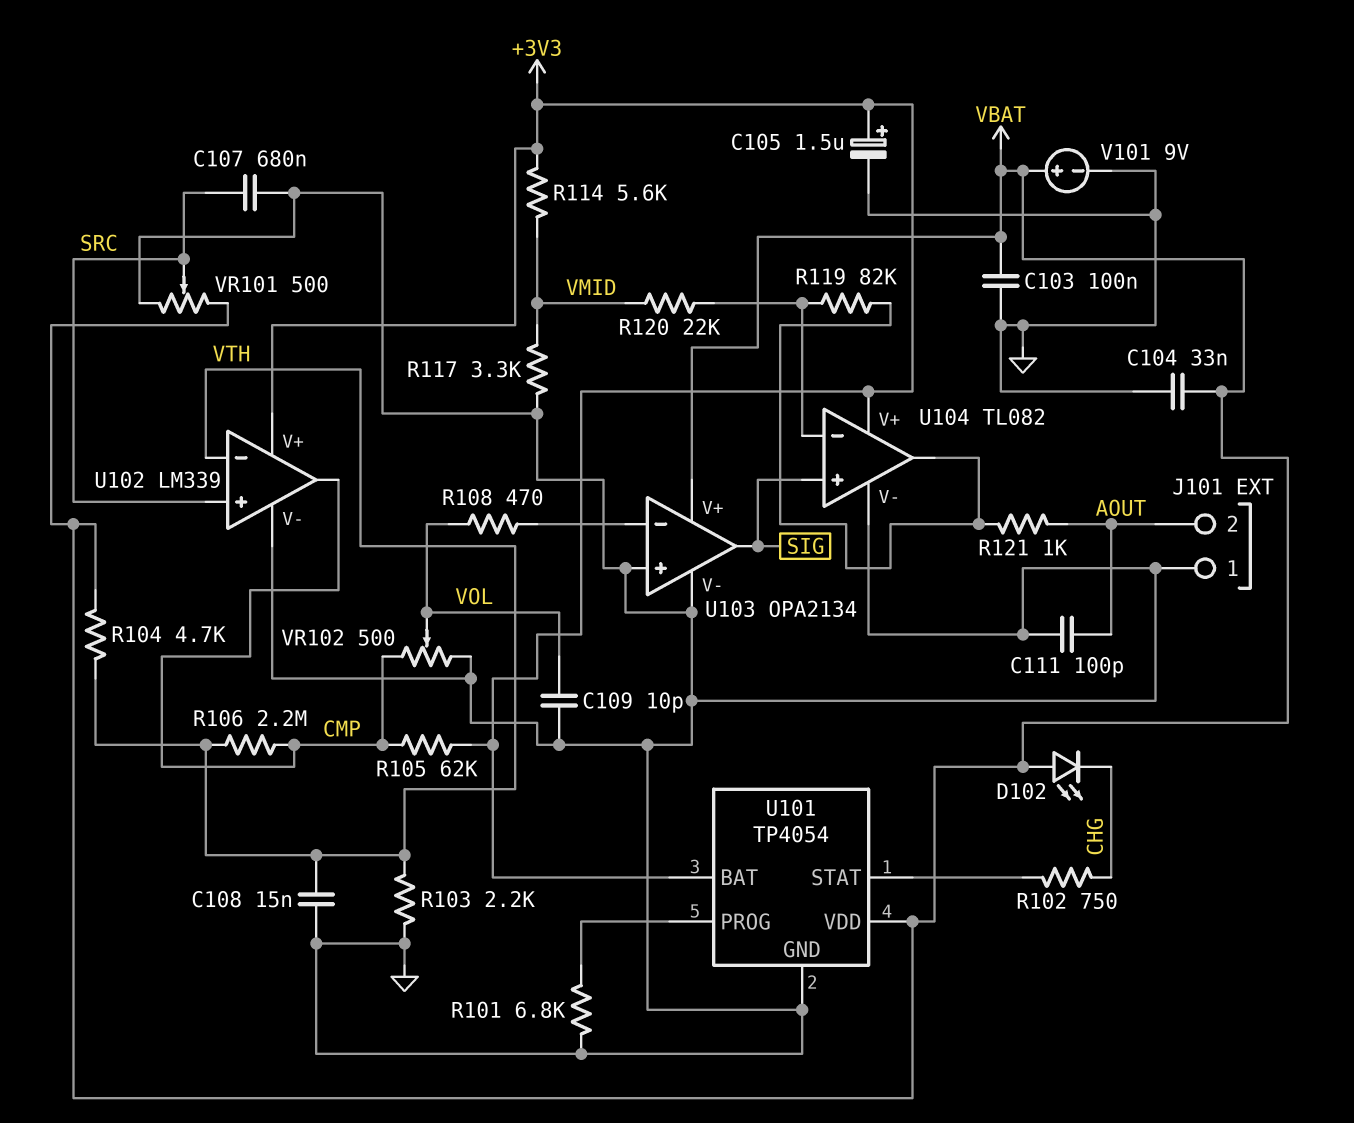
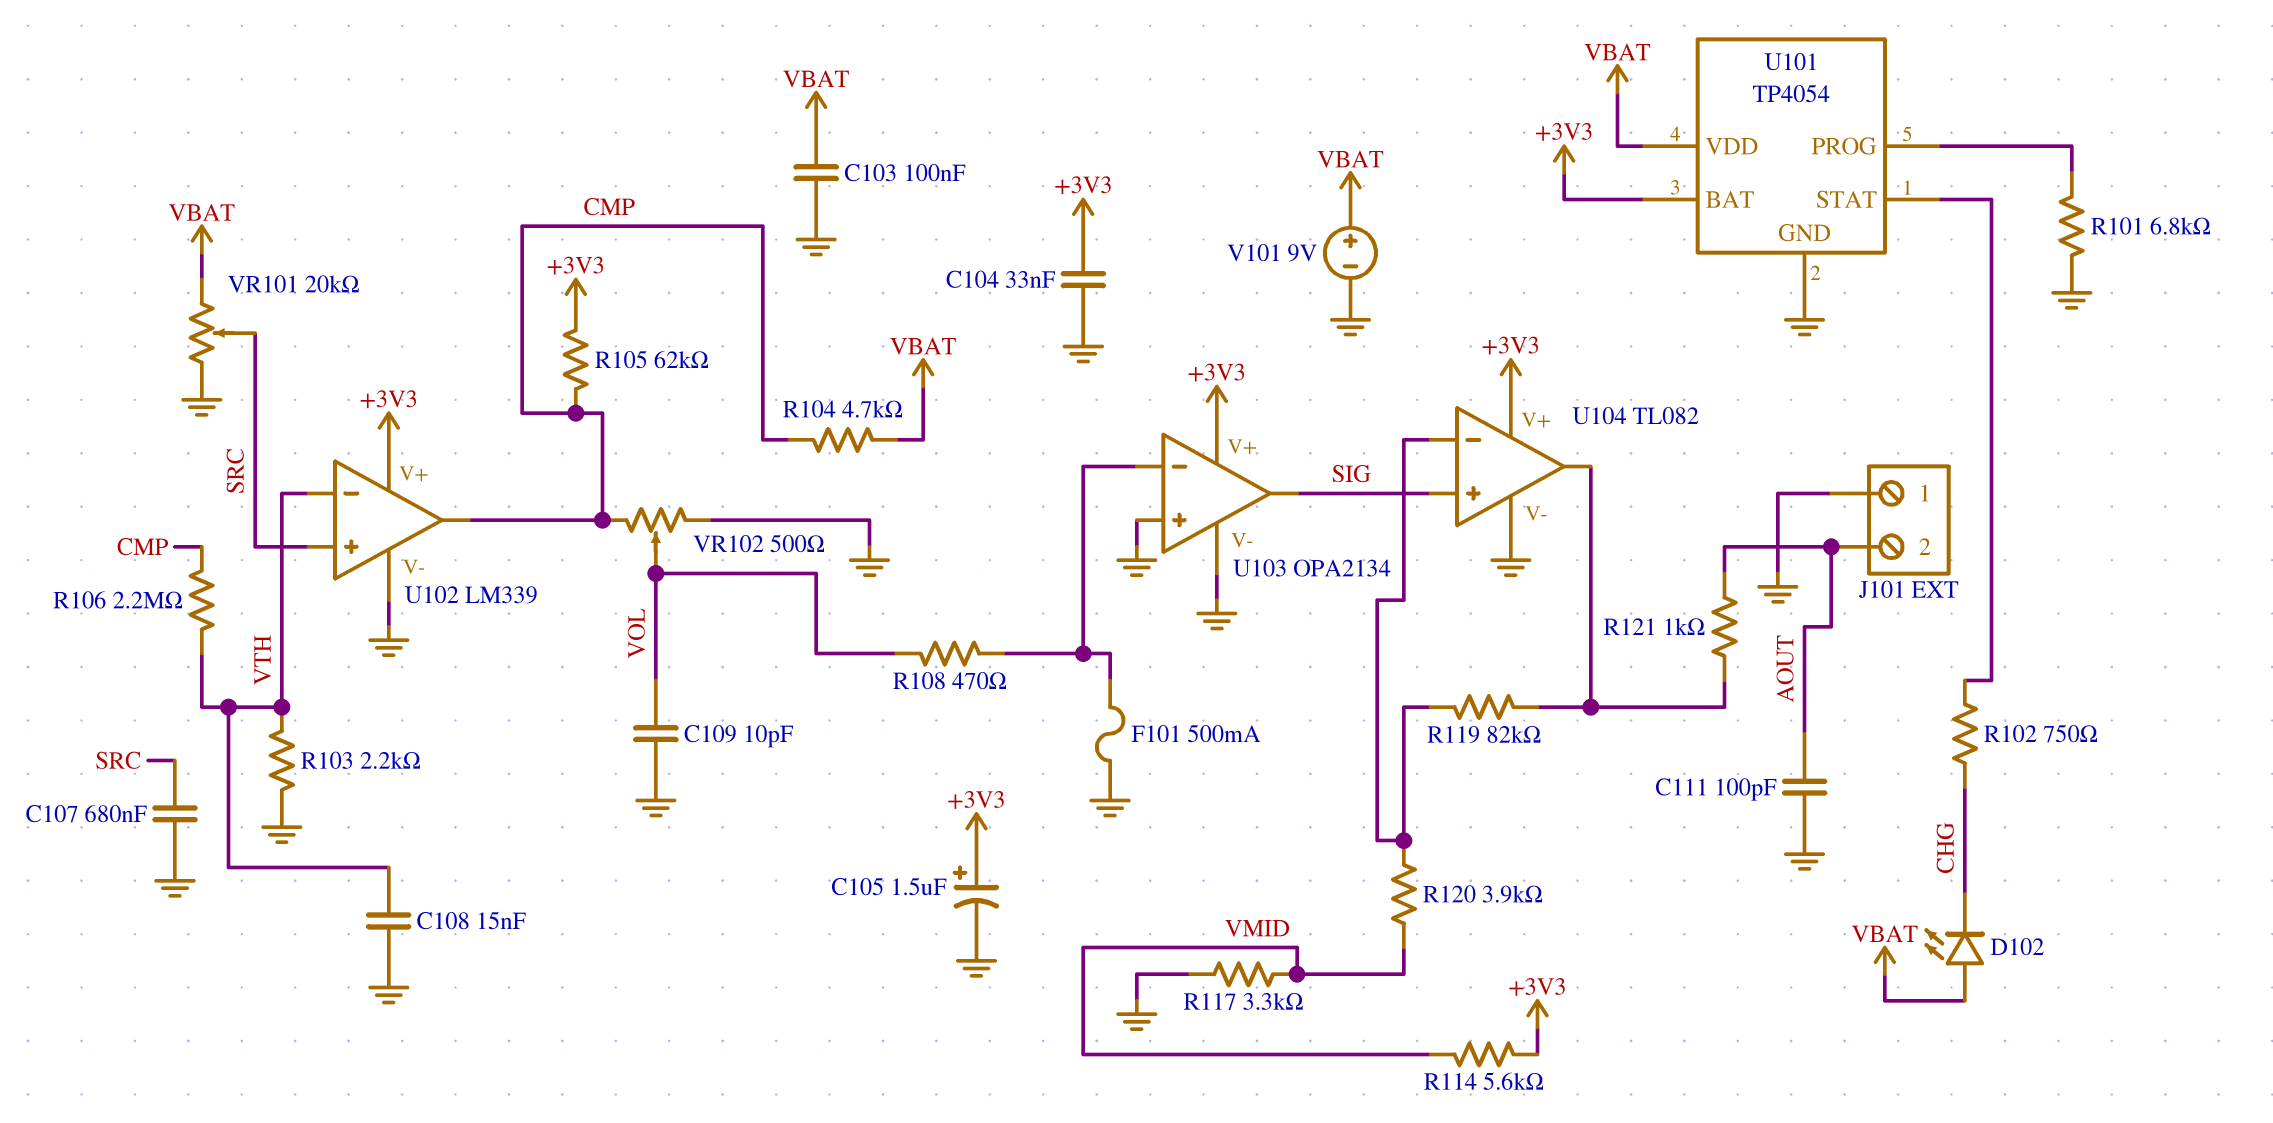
C104: 33nF (GND, VBAT) -> 33nF (+3V3, GND)
F101: none -> 500mA (GND, U103/in-)
R104: 4.7k (VBAT, VTH) -> 4.7k (CMP, VBAT)
R120: 22k (U104/in-, VMID) -> 3.9k (U104/in-, VMID)
U103 pin V+: VBAT -> +3V3
VR101: 500 (GND, VBAT, wiper SRC) -> 20k (GND, VBAT, wiper SRC)

